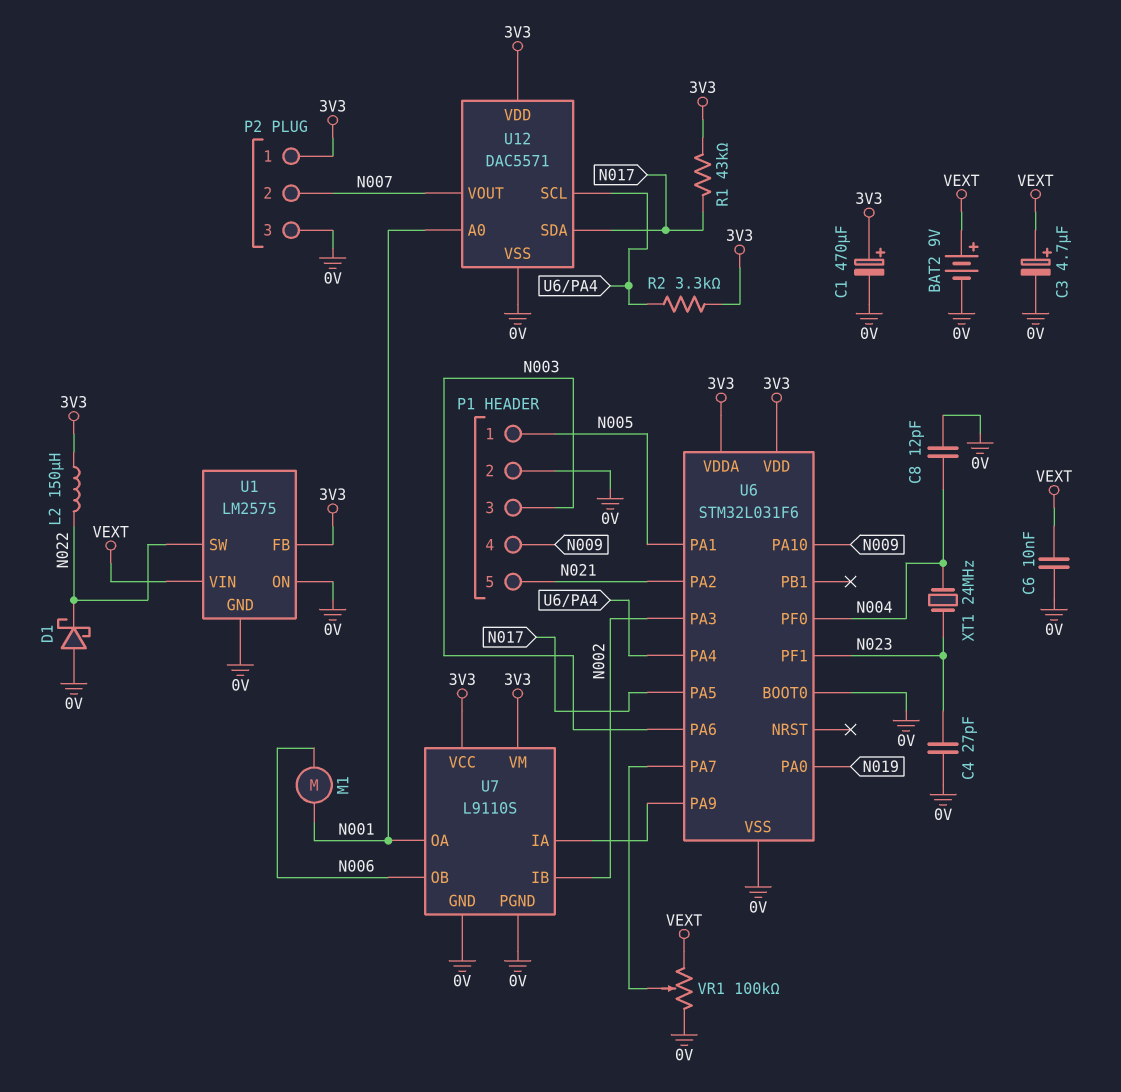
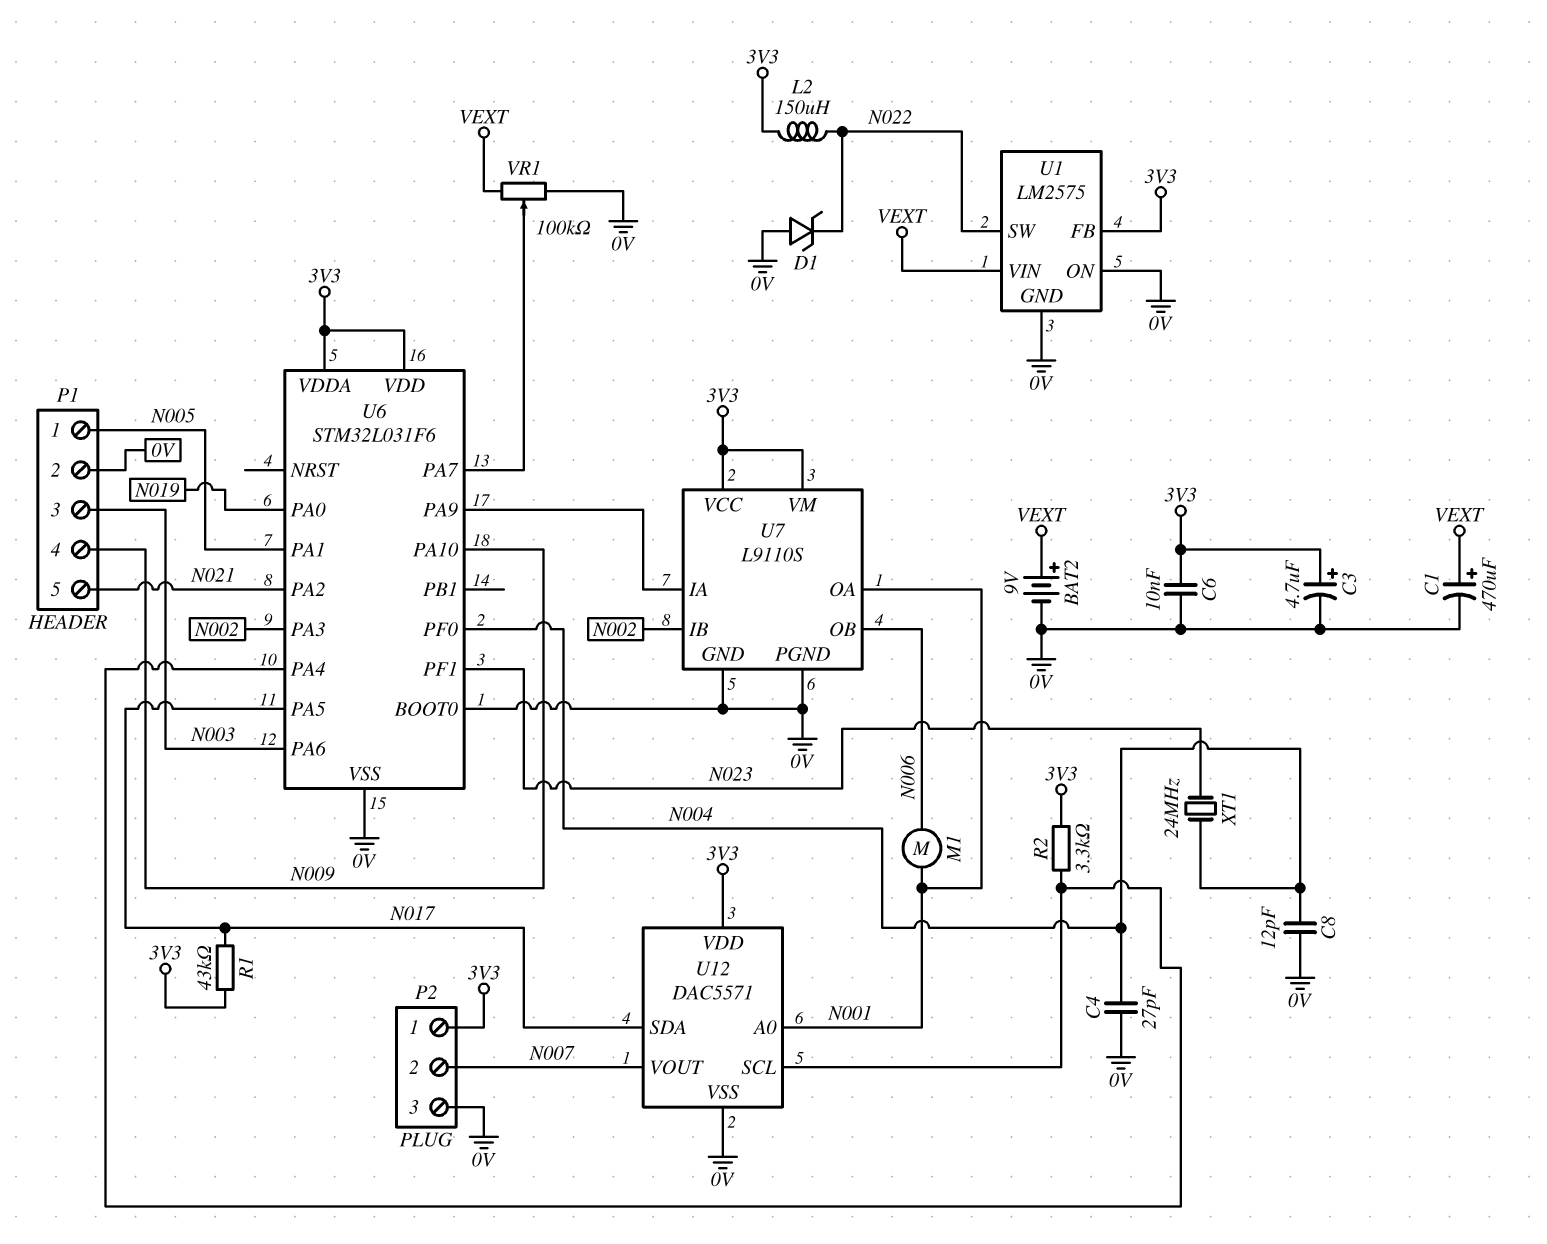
C1: 470uF (plus 3V3, minus 0V) -> 470uF (plus VEXT, minus 0V)
C3: 4.7uF (plus VEXT, minus 0V) -> 4.7uF (plus 3V3, minus 0V)
C4: 27pF (0V, N023) -> 27pF (0V, N004)
C6: 10nF (0V, VEXT) -> 10nF (0V, 3V3)
D1: schottky (A 0V, K N022) -> zener (A 0V, K N022)

